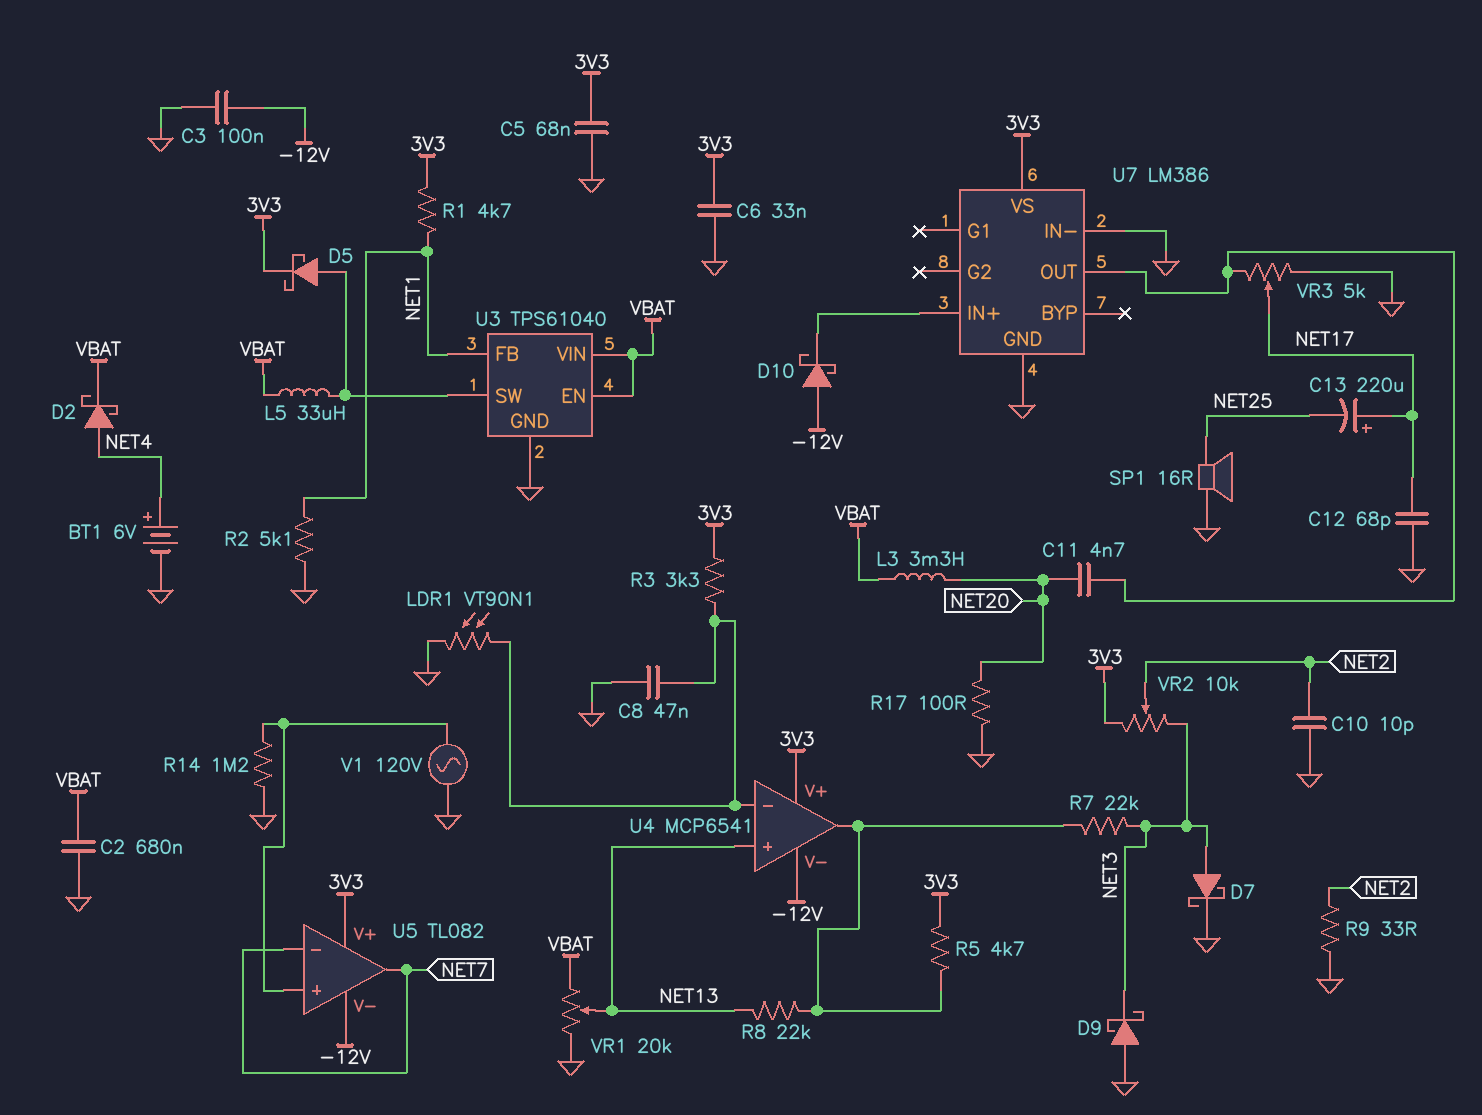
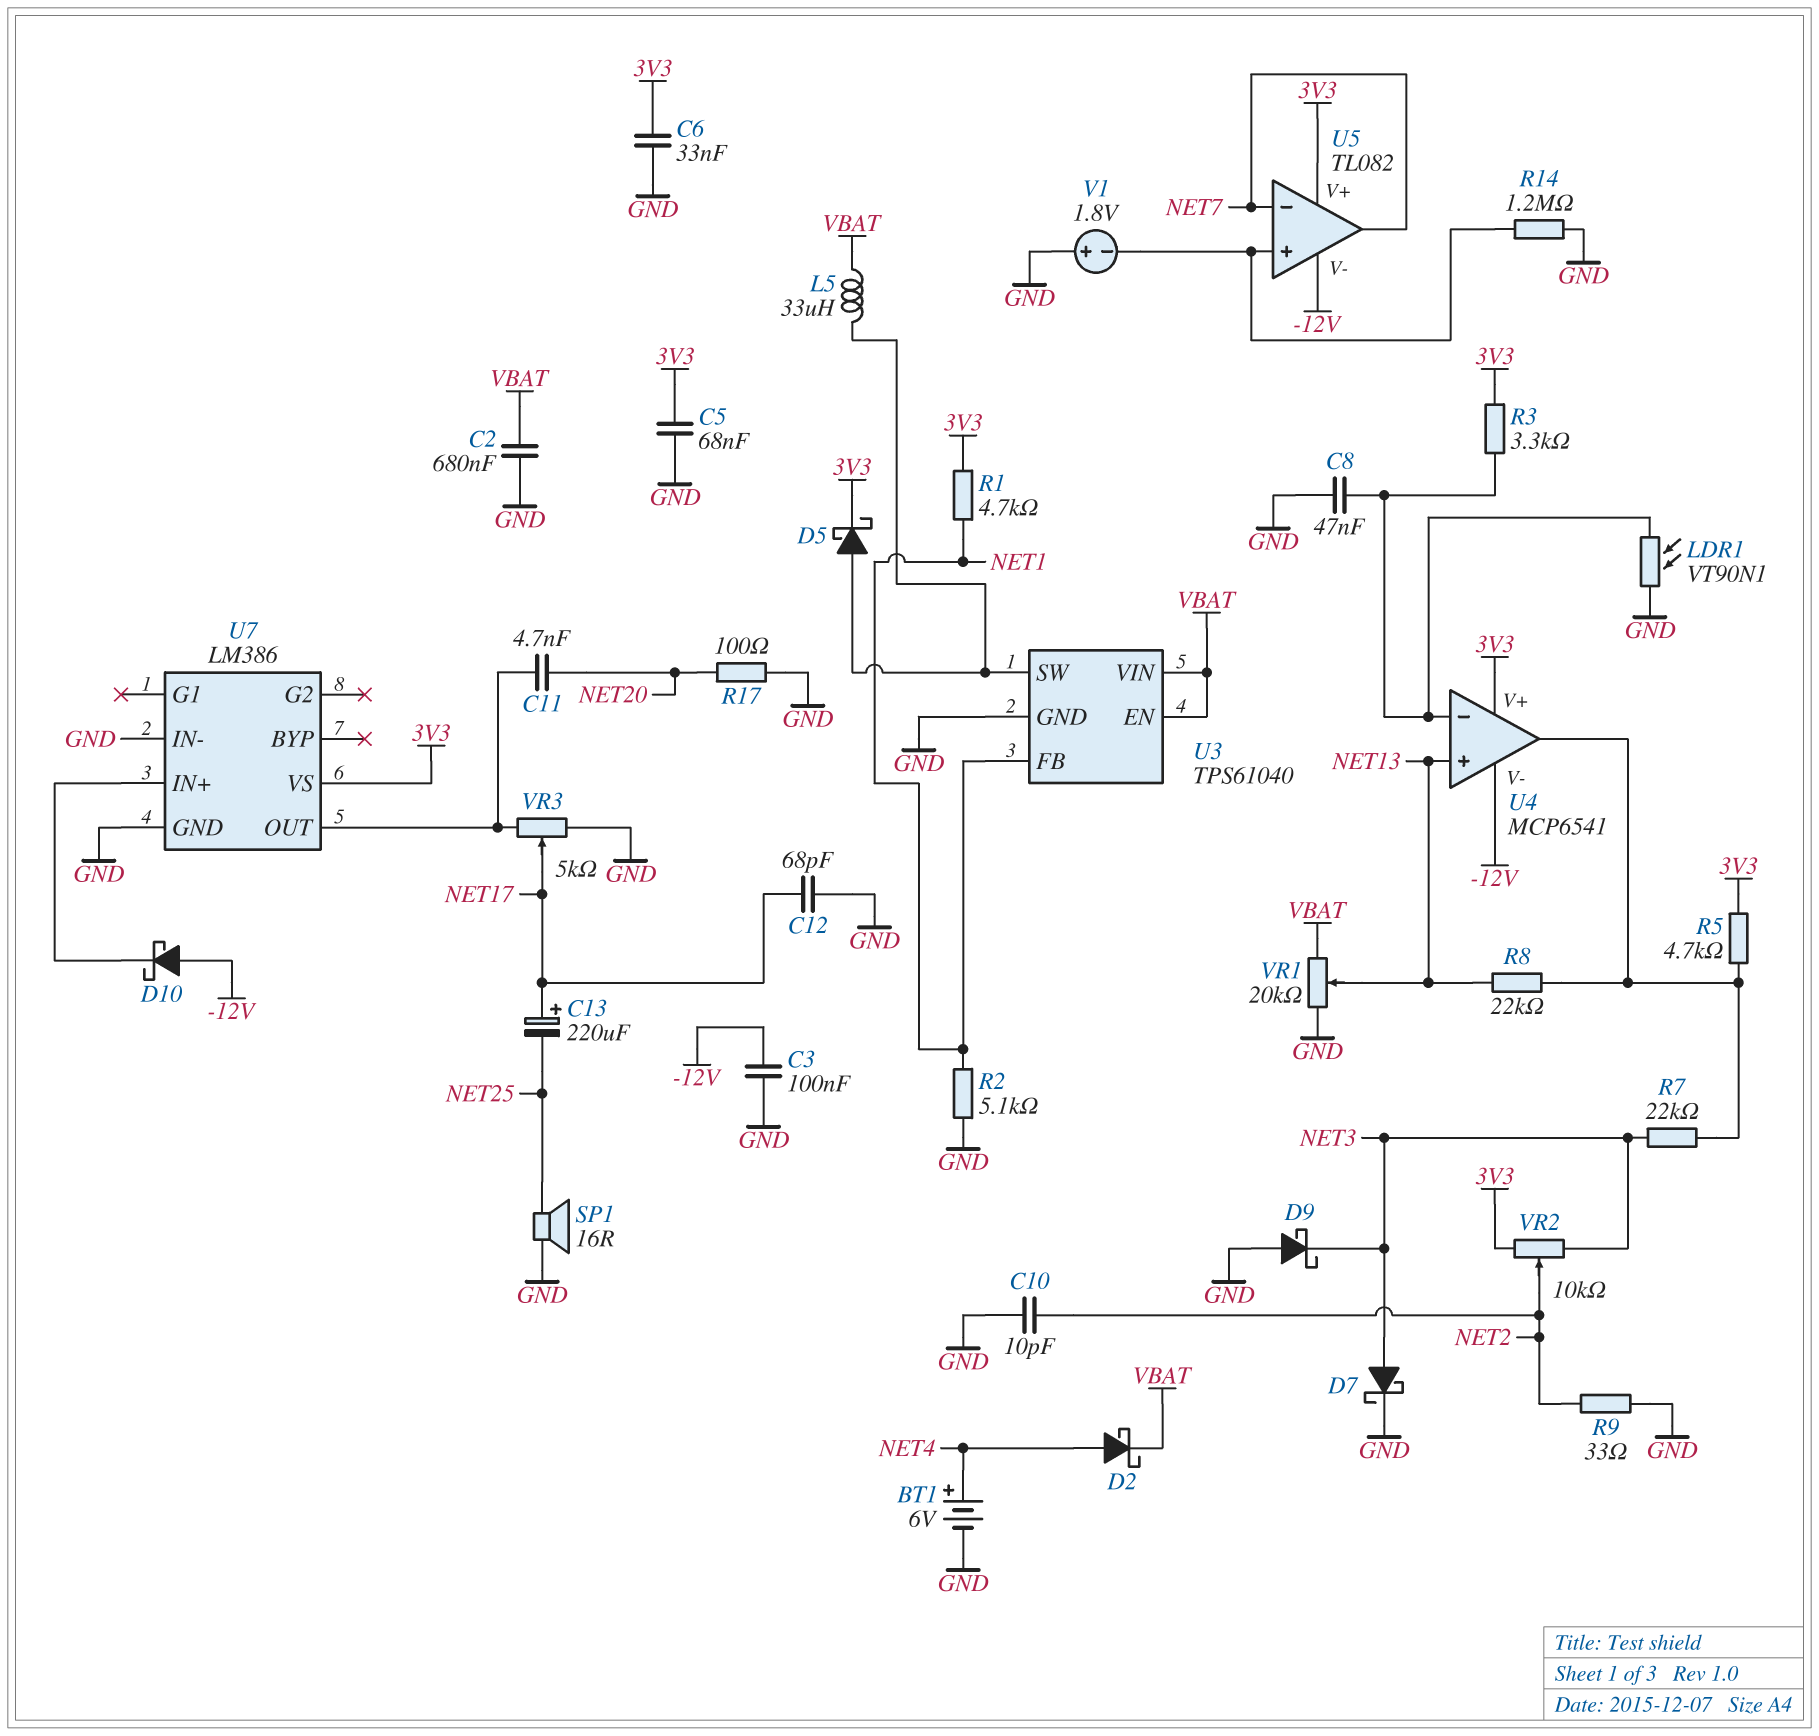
L3: 3.3mH (NET20, VBAT) -> none
V1: AC 120V (GND, U5/in+) -> 1.8V (plus GND, minus U5/in+)

